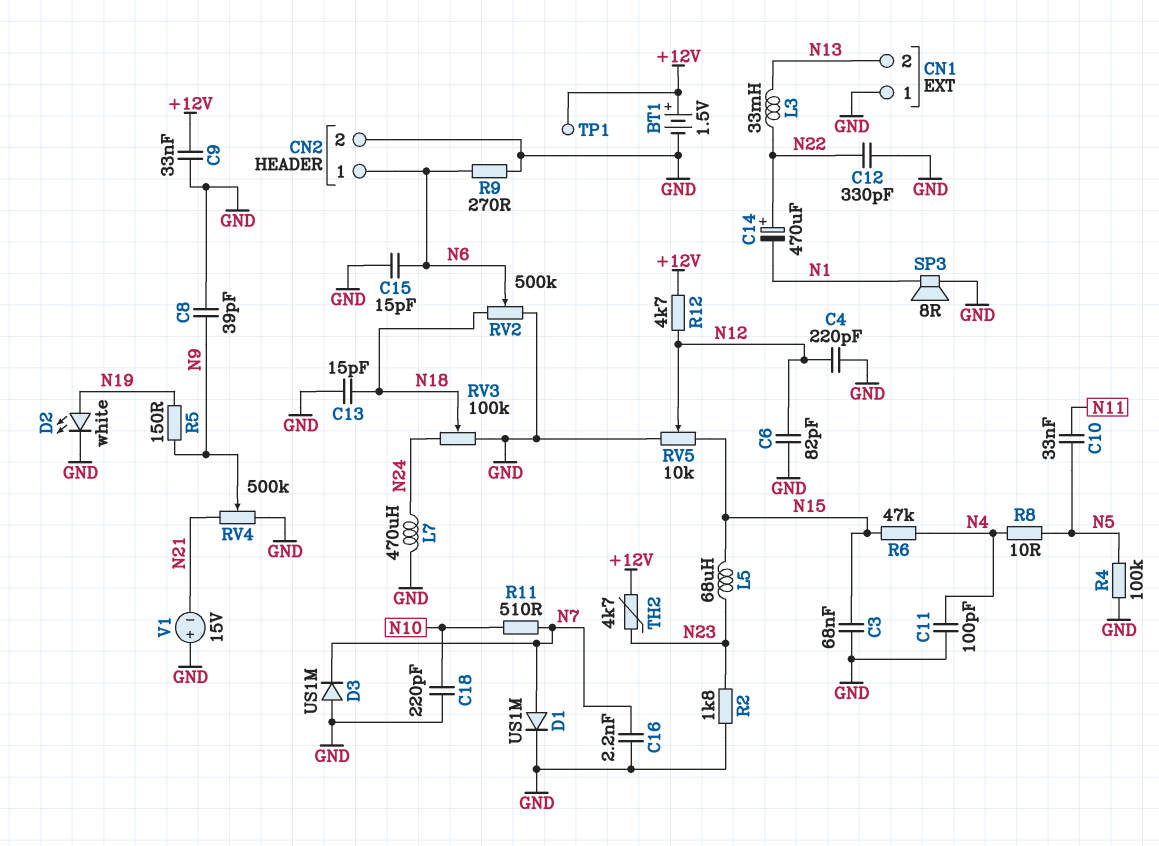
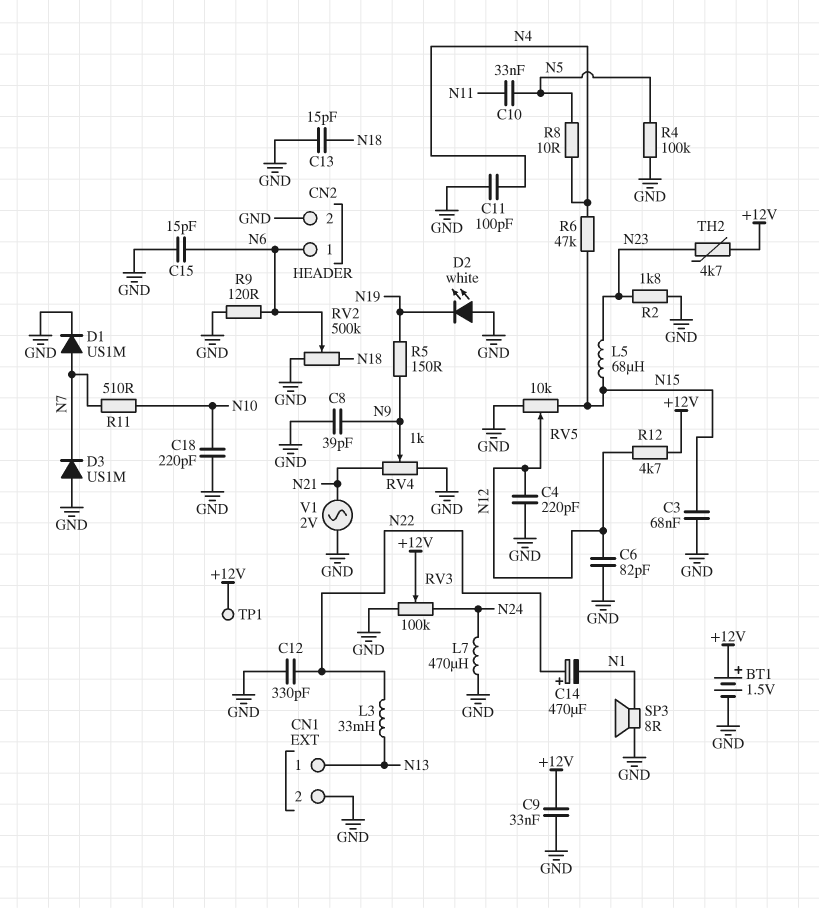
C16: 2.2nF (GND, N7) -> none
CN1 pin 1: GND -> N13
CN1 pin 2: N13 -> GND
D2: LED white (A N19, K GND) -> LED white (A GND, K N19)
R9: 270 (GND, N6) -> 120 (GND, N6)
RV3: 100k (GND, N24, wiper N18) -> 100k (GND, N24, wiper +12V)
RV4: 500k (GND, N21, wiper N9) -> 1k (GND, N21, wiper N9)
V1: 15V (plus GND, minus N21) -> AC 2V (GND, N21)

